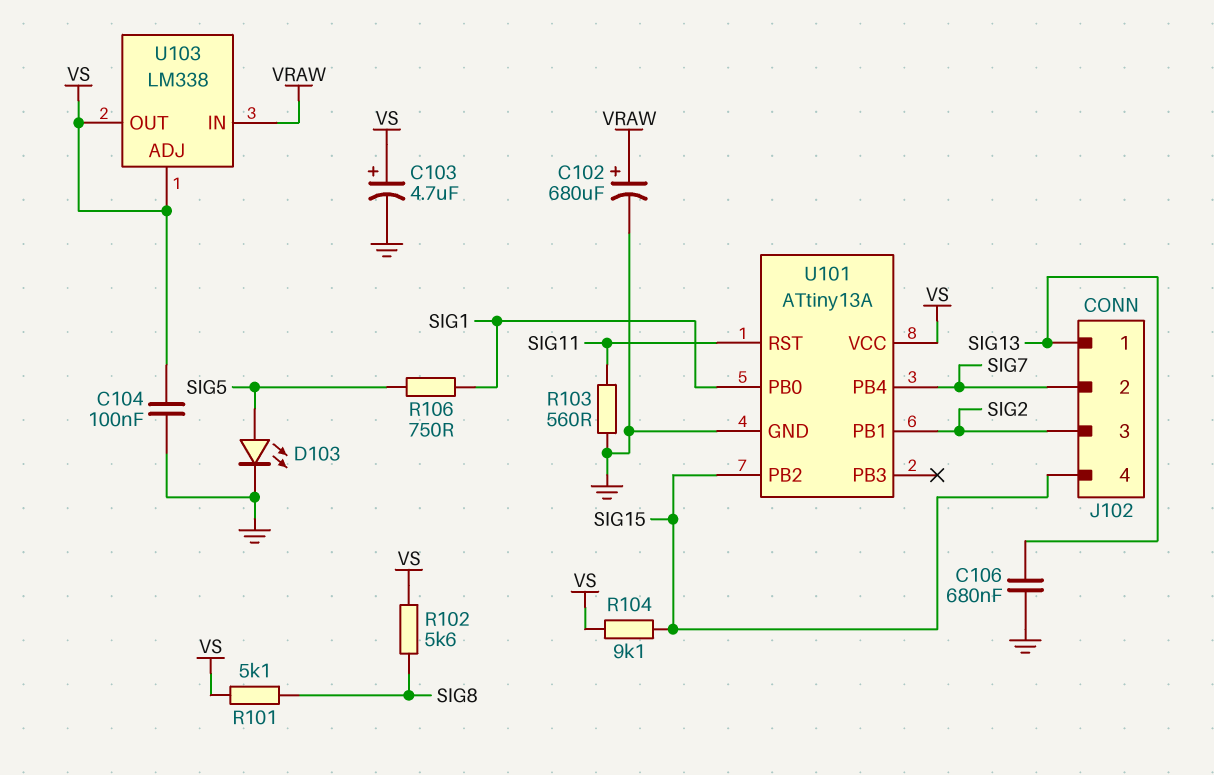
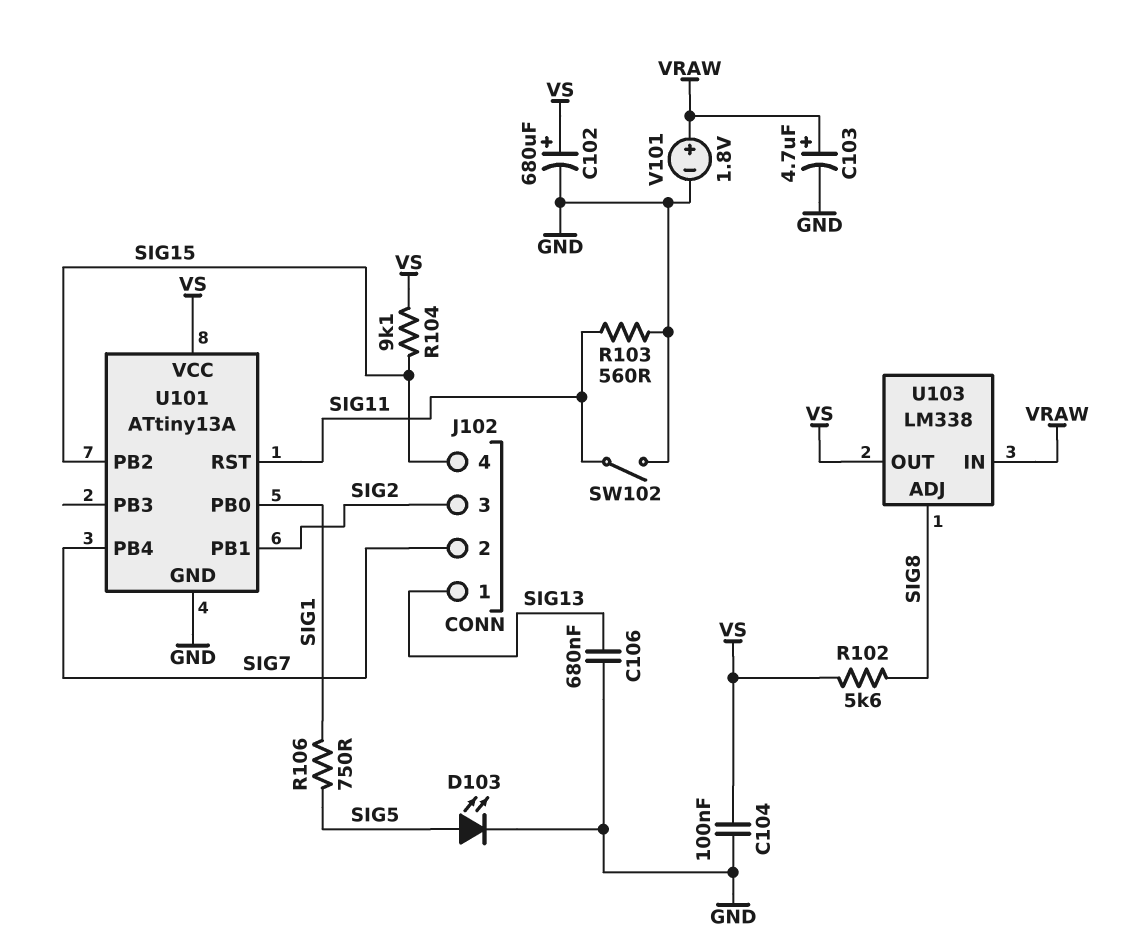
C102: 680uF (plus VRAW, minus GND) -> 680uF (plus VS, minus GND)
C103: 4.7uF (plus VS, minus GND) -> 4.7uF (plus VRAW, minus GND)
R101: 5.1k (SIG8, VS) -> none
SW102: none -> switch (GND, SIG11)
U103 pin ADJ: VS -> SIG8
V101: none -> 1.8V (plus VRAW, minus GND)

